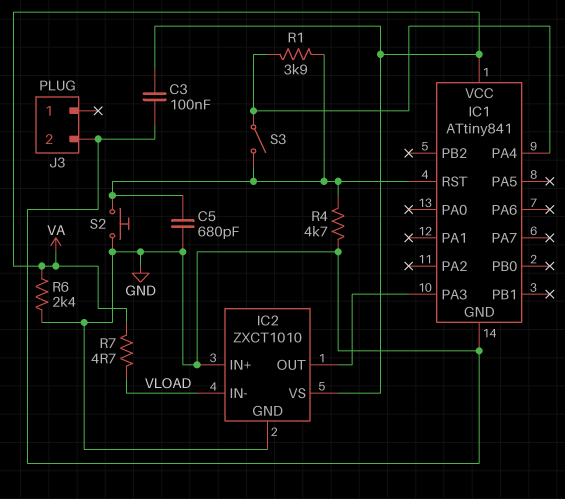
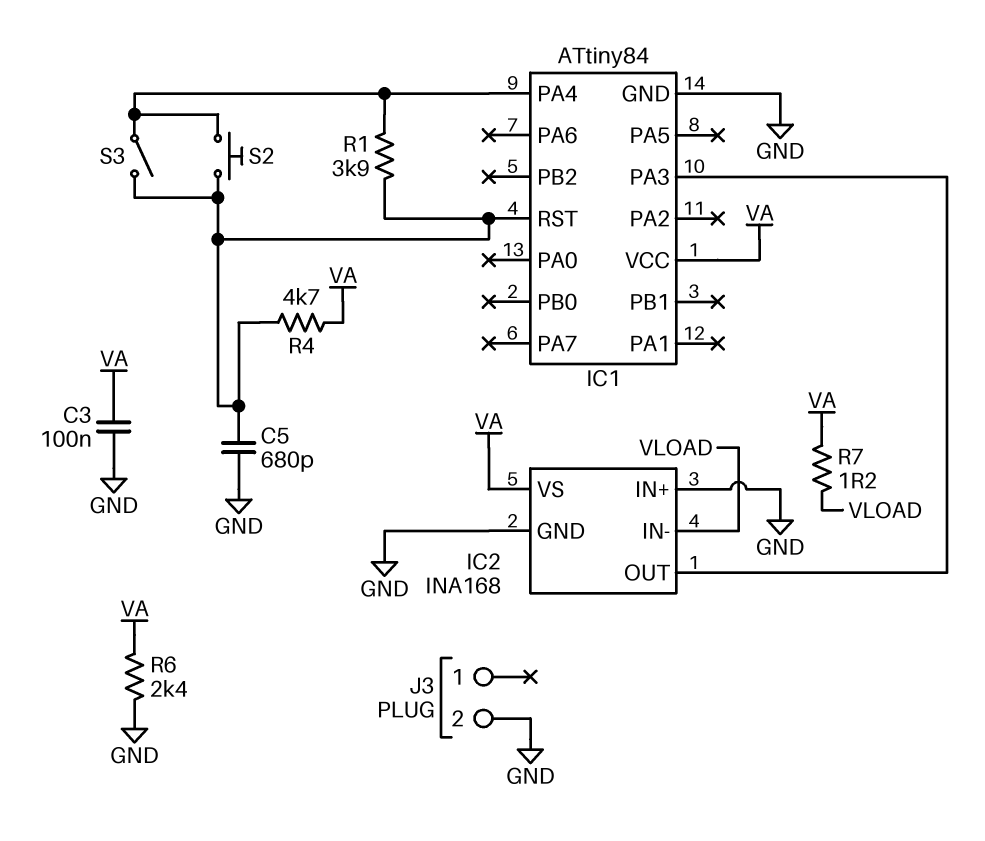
IC1: ATtiny841 -> ATtiny84
IC2: ZXCT1010 -> INA168
R4: 4.7k (GND, IC1/RST) -> 4.7k (IC1/RST, VA)
R7: 4.7 (VA, VLOAD) -> 1.2 (VA, VLOAD)
S2: button (GND, IC1/RST) -> button (IC1/PA4, IC1/RST)

